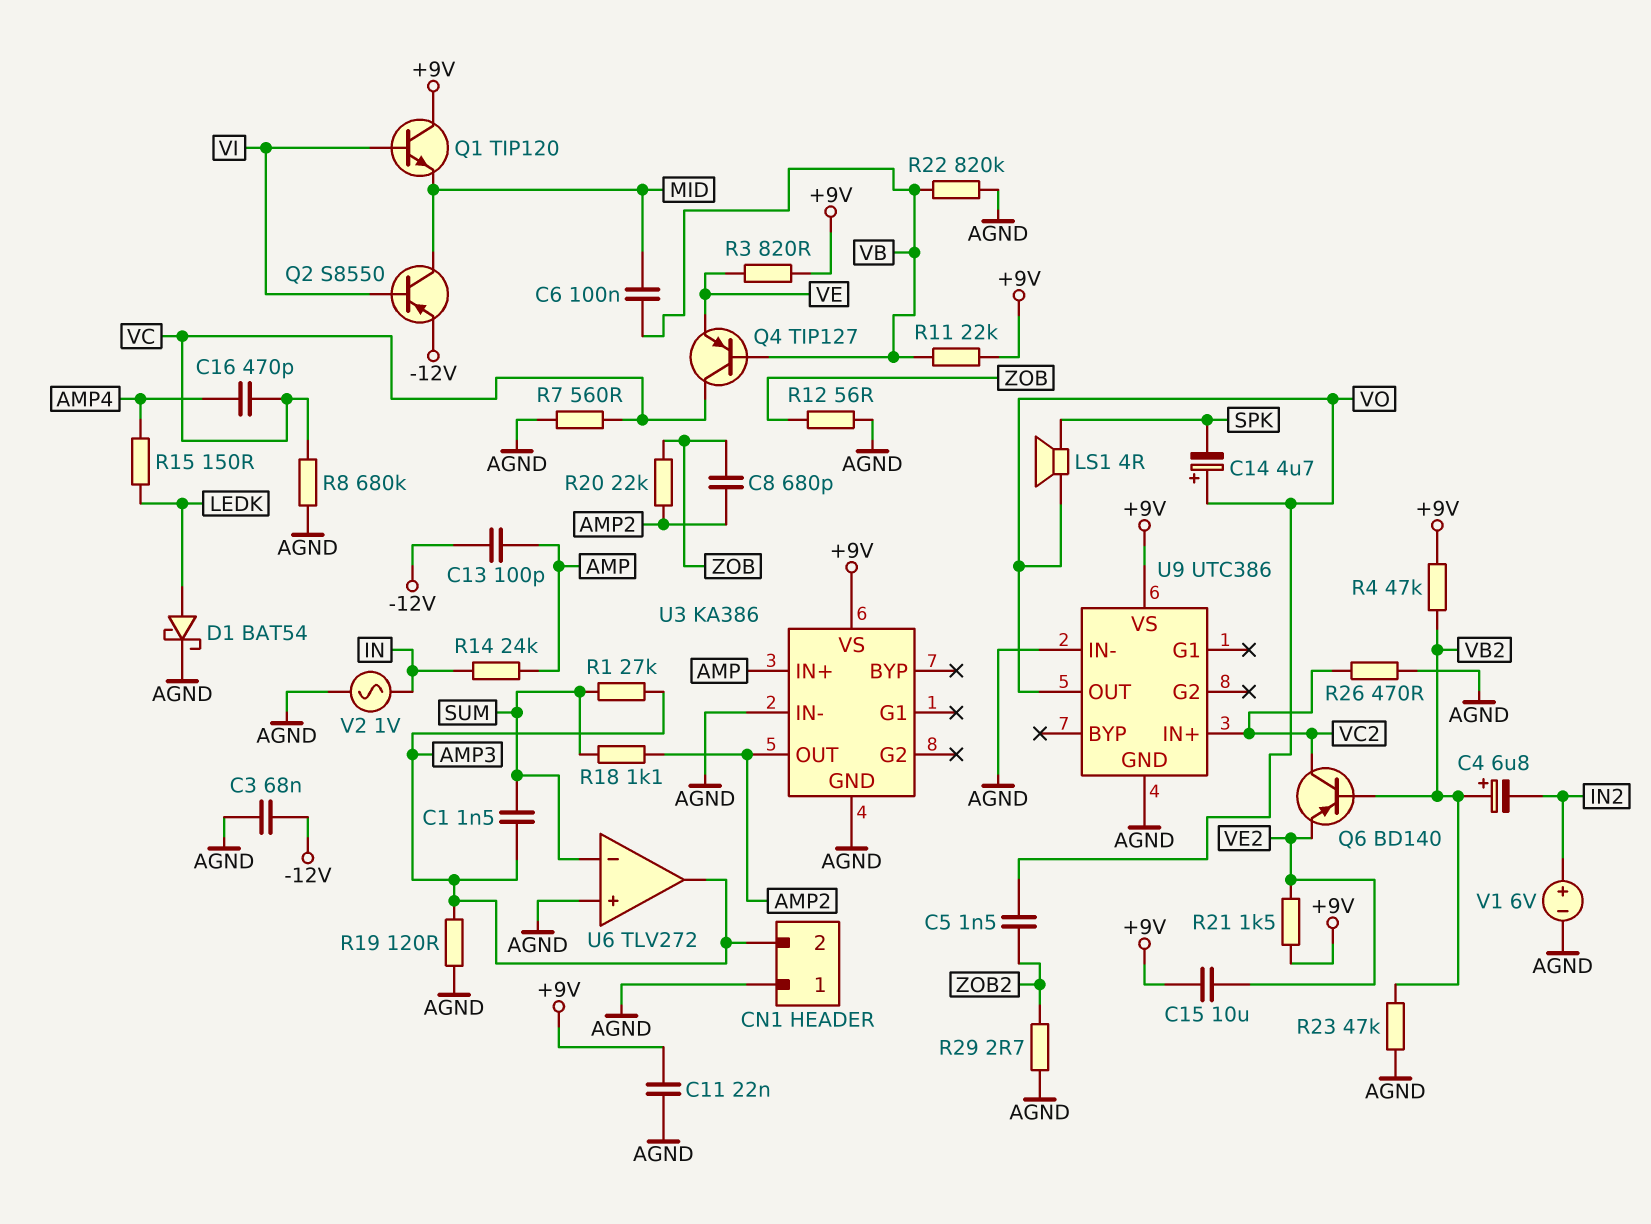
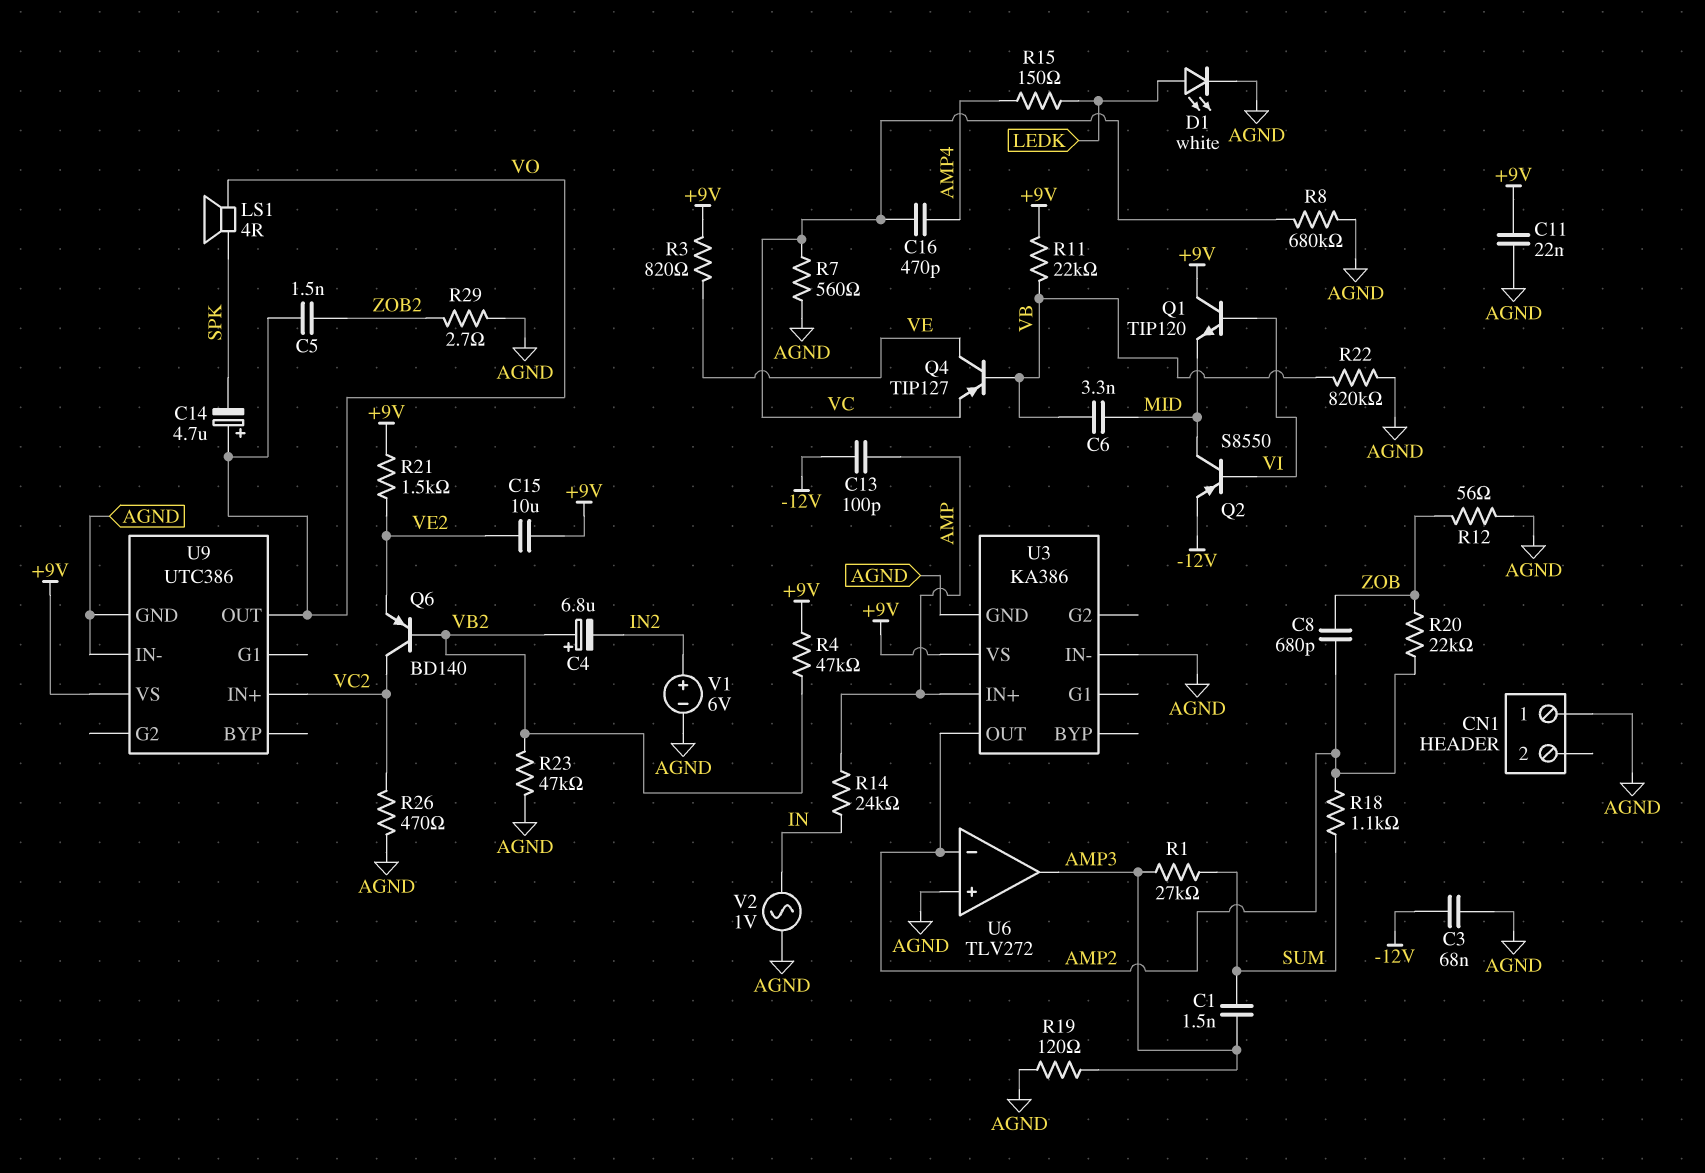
C6: 100nF (MID, VB) -> 3.3nF (MID, VB)
CN1 pin 2: AMP3 -> none
D1: schottky BAT54 (A LEDK, K AGND) -> LED white (A LEDK, K AGND)
Q4: PNP TIP127 (B VB, C VC, E VE) -> PNP TIP127 (B VB, C VE, E VC)
U6 pin in-: SUM -> AMP2

